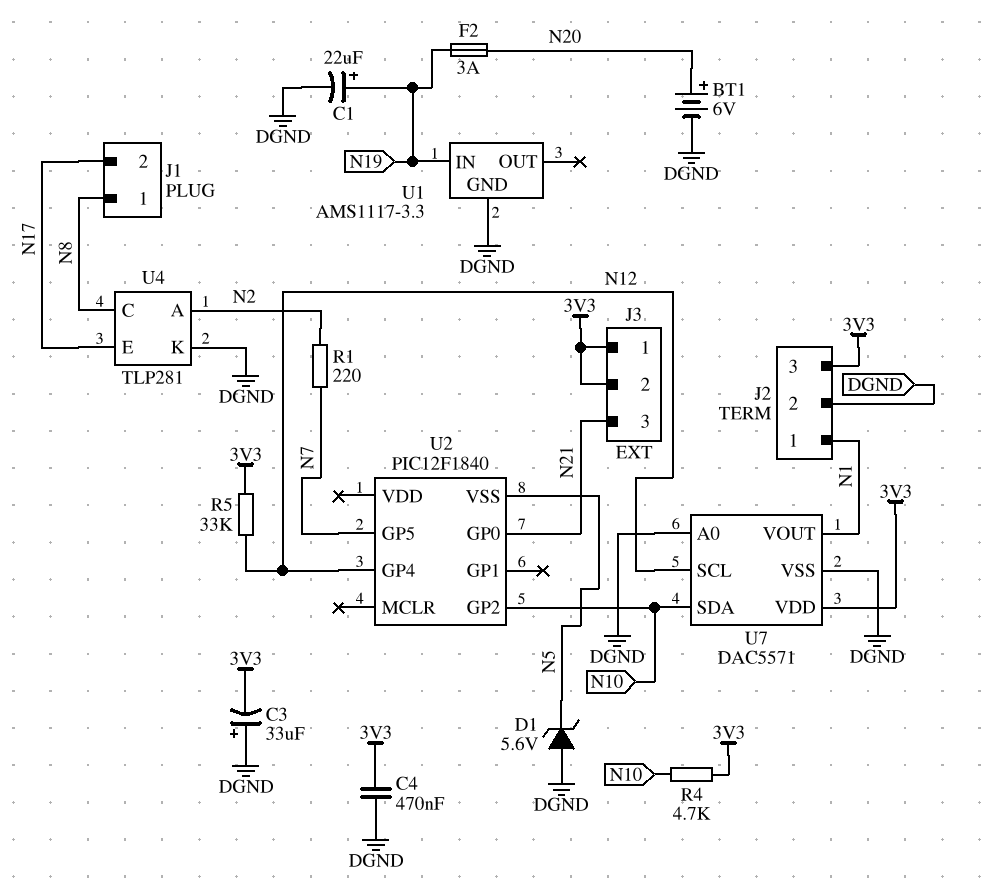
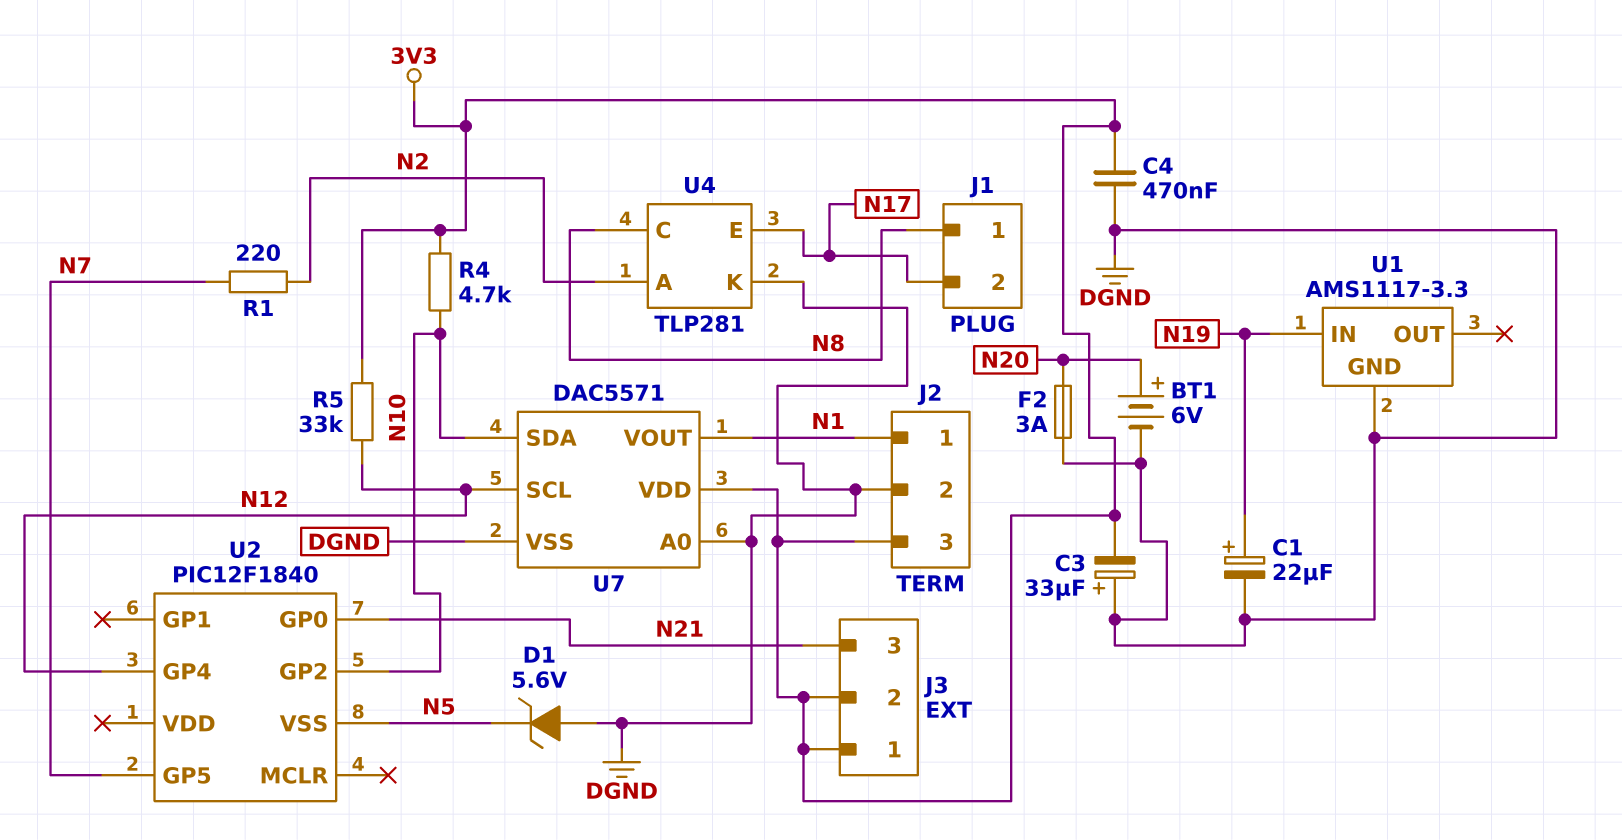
F2: 3A (N19, N20) -> 3A (DGND, N20)

